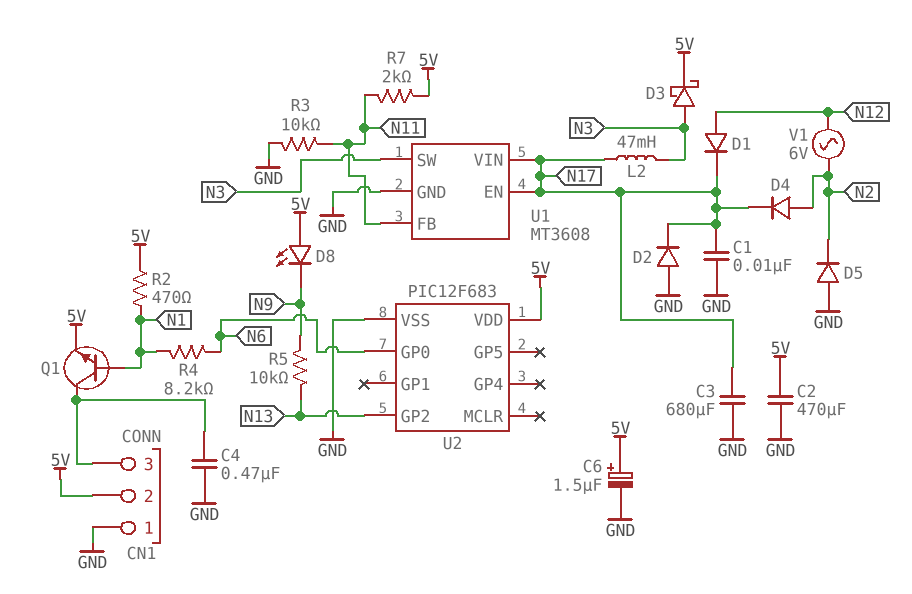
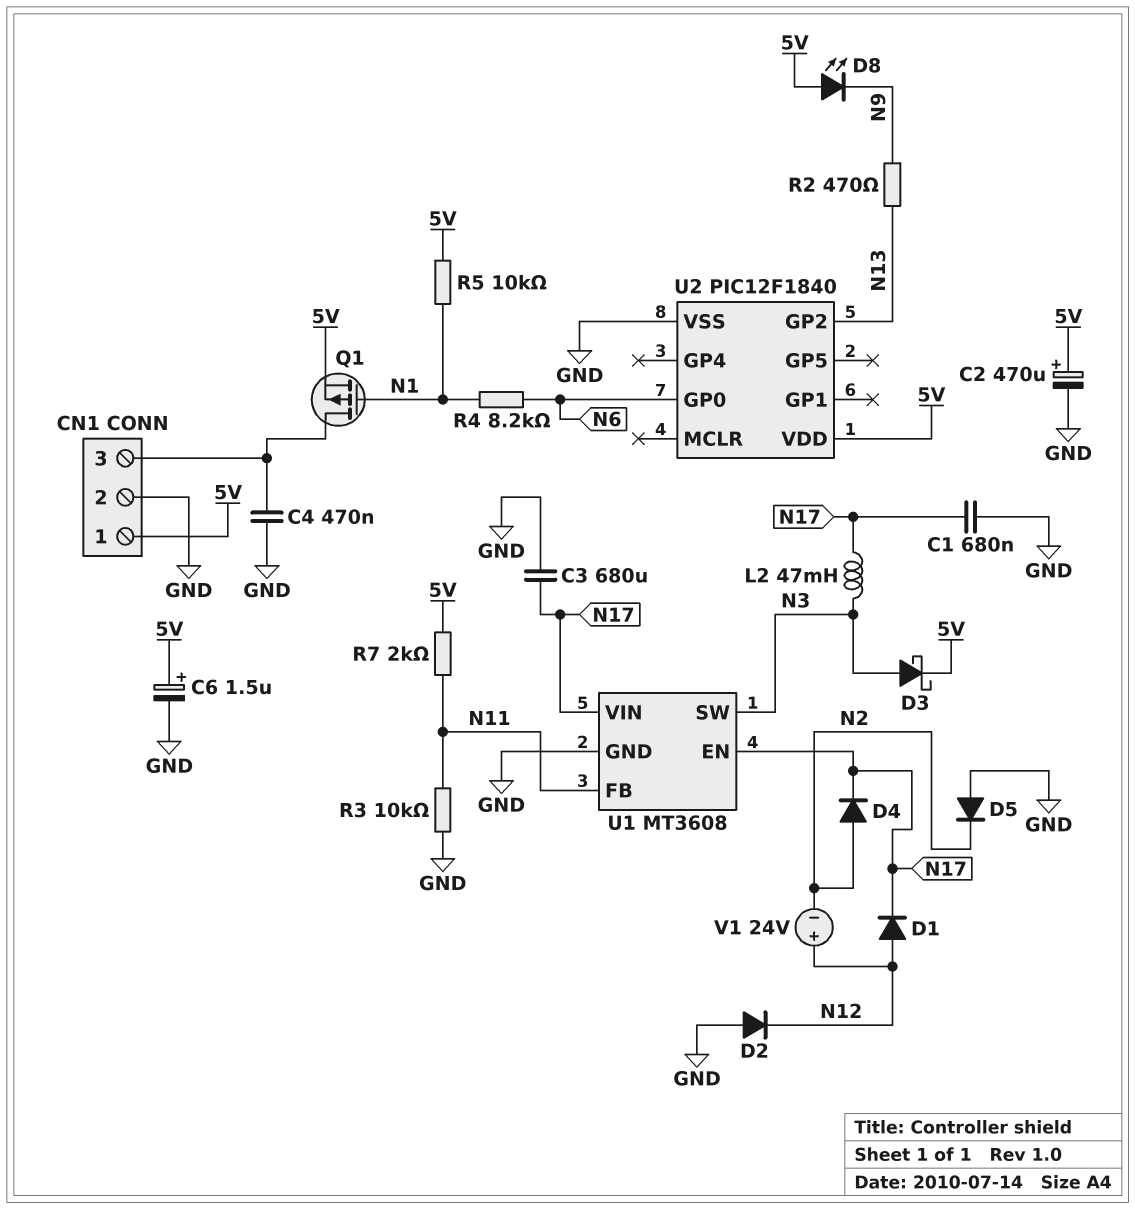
C1: 10nF (GND, N17) -> 680nF (GND, N17)
C2: 470uF (5V, GND) -> 470uF (plus 5V, minus GND)
CN1 pin 1: GND -> 5V
CN1 pin 2: 5V -> GND
D2: diode (A GND, K N17) -> diode (A GND, K N12)
Q1: NPN (B N1, C CN1/3, E 5V) -> PMOS (G N1, D CN1/3, S 5V)
R2: 470 (5V, N1) -> 470 (N9, N13)
R5: 10k (N9, N13) -> 10k (5V, N1)
U2: PIC12F683 -> PIC12F1840
V1: AC 6V (N2, N12) -> 24V (plus N12, minus N2)

